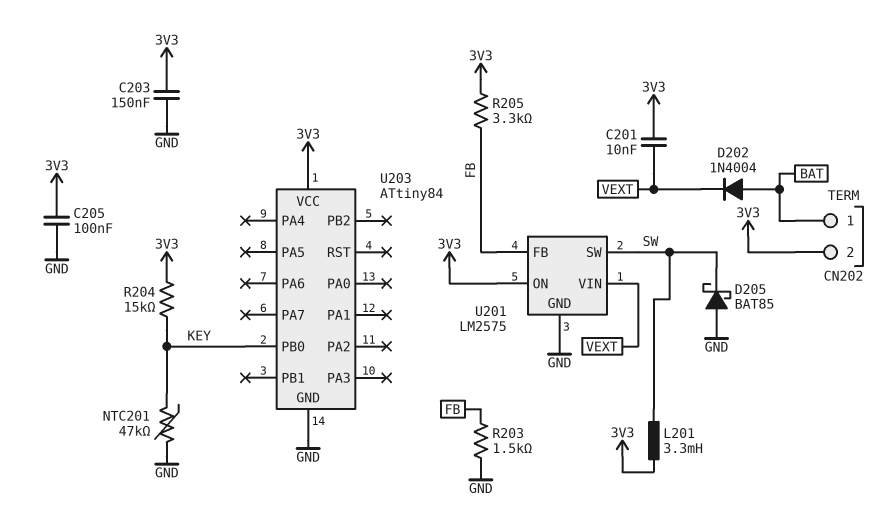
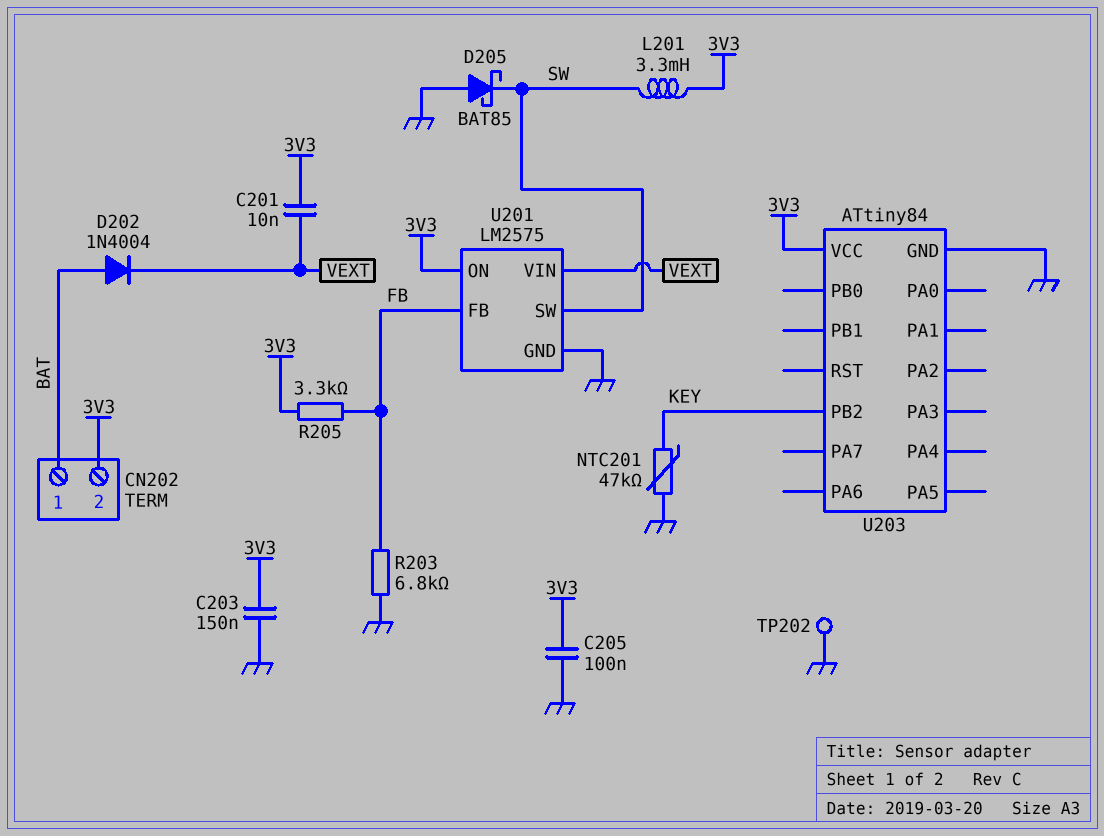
R203: 1.5k (FB, GND) -> 6.8k (FB, GND)
R204: 15k (3V3, KEY) -> none
TP202: none -> test point (GND)
U203 pin PB0: KEY -> none
U203 pin PB2: none -> KEY

